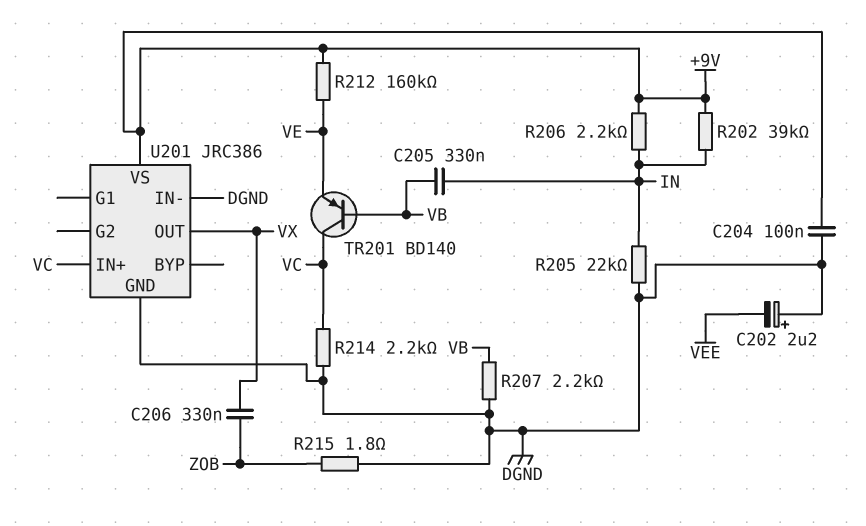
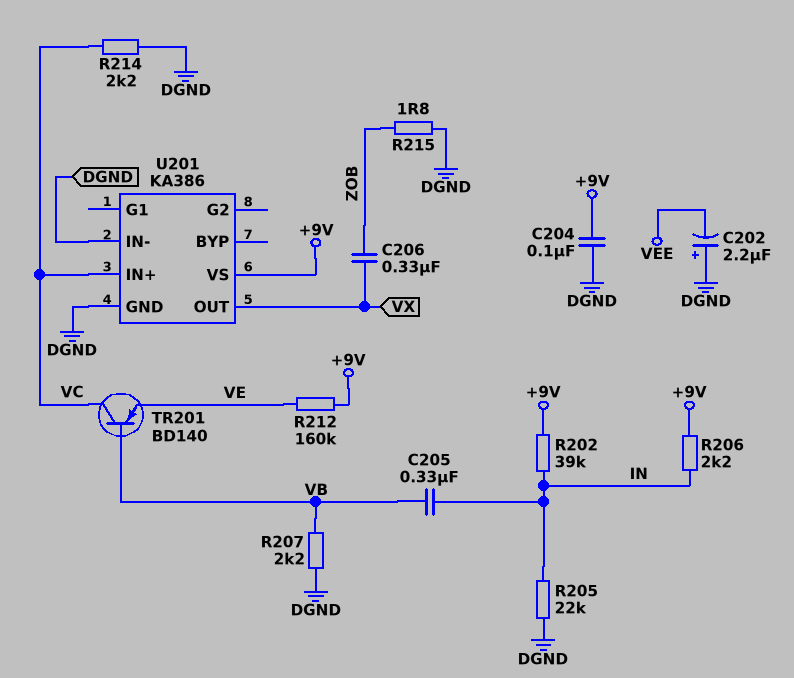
U201: JRC386 -> KA386

